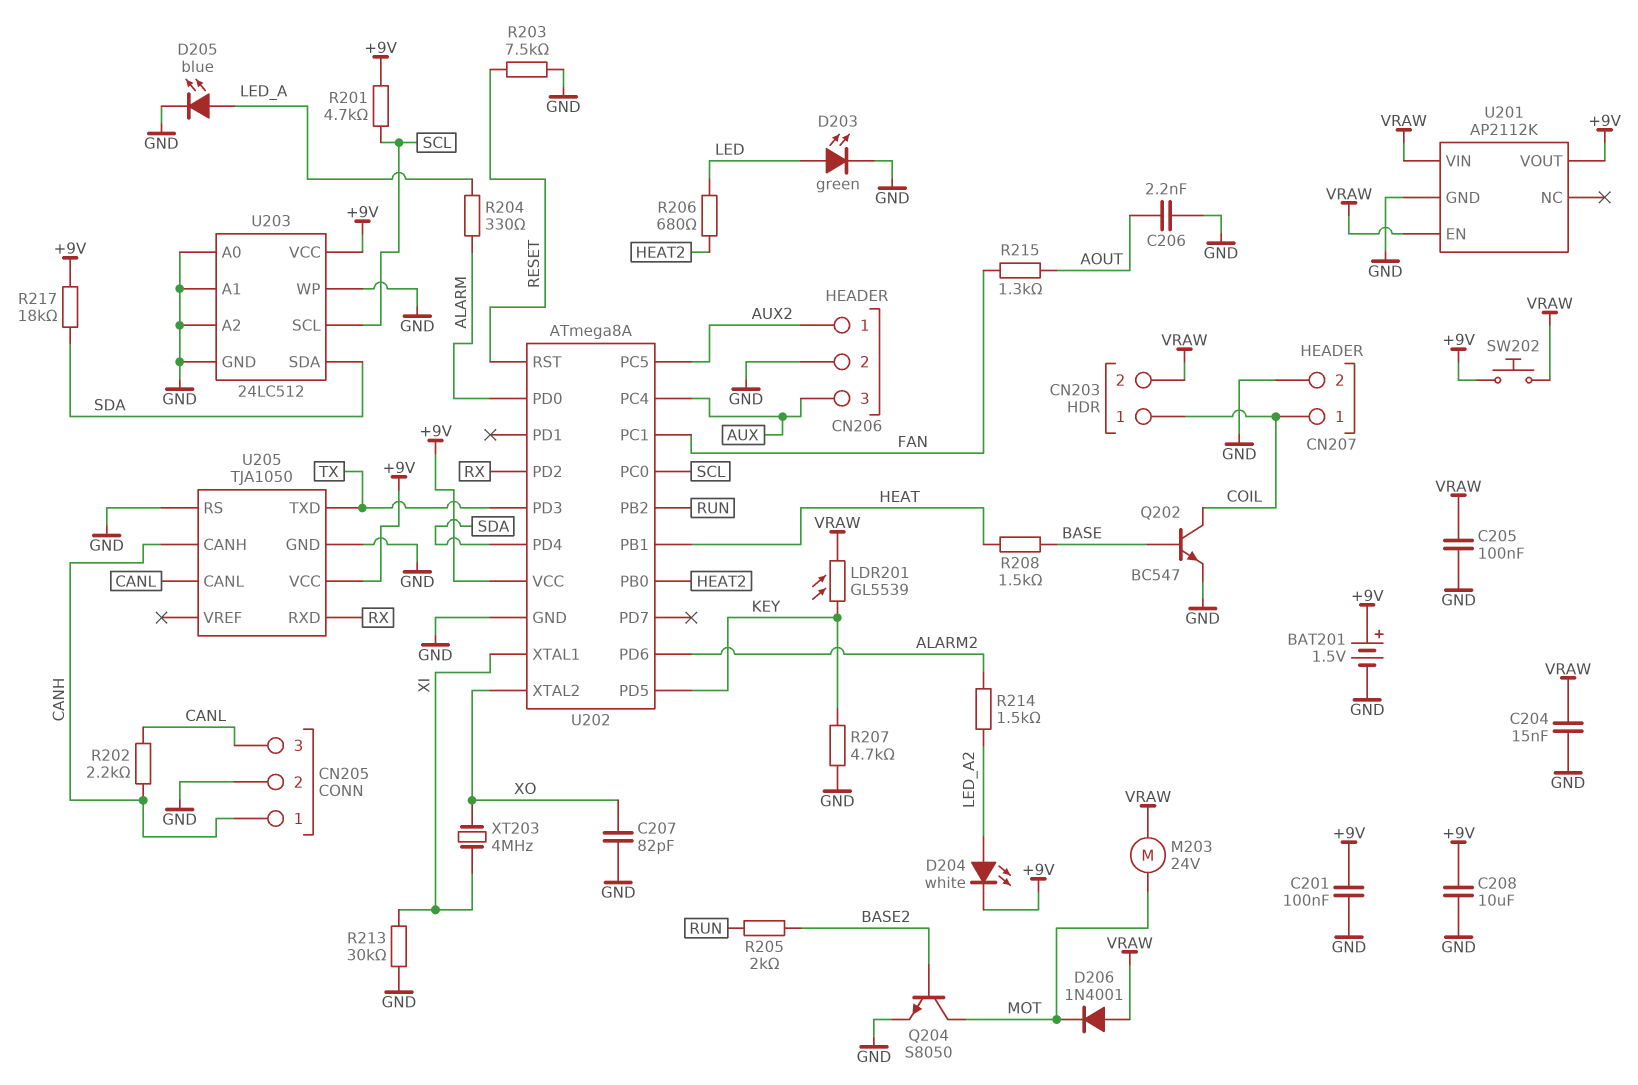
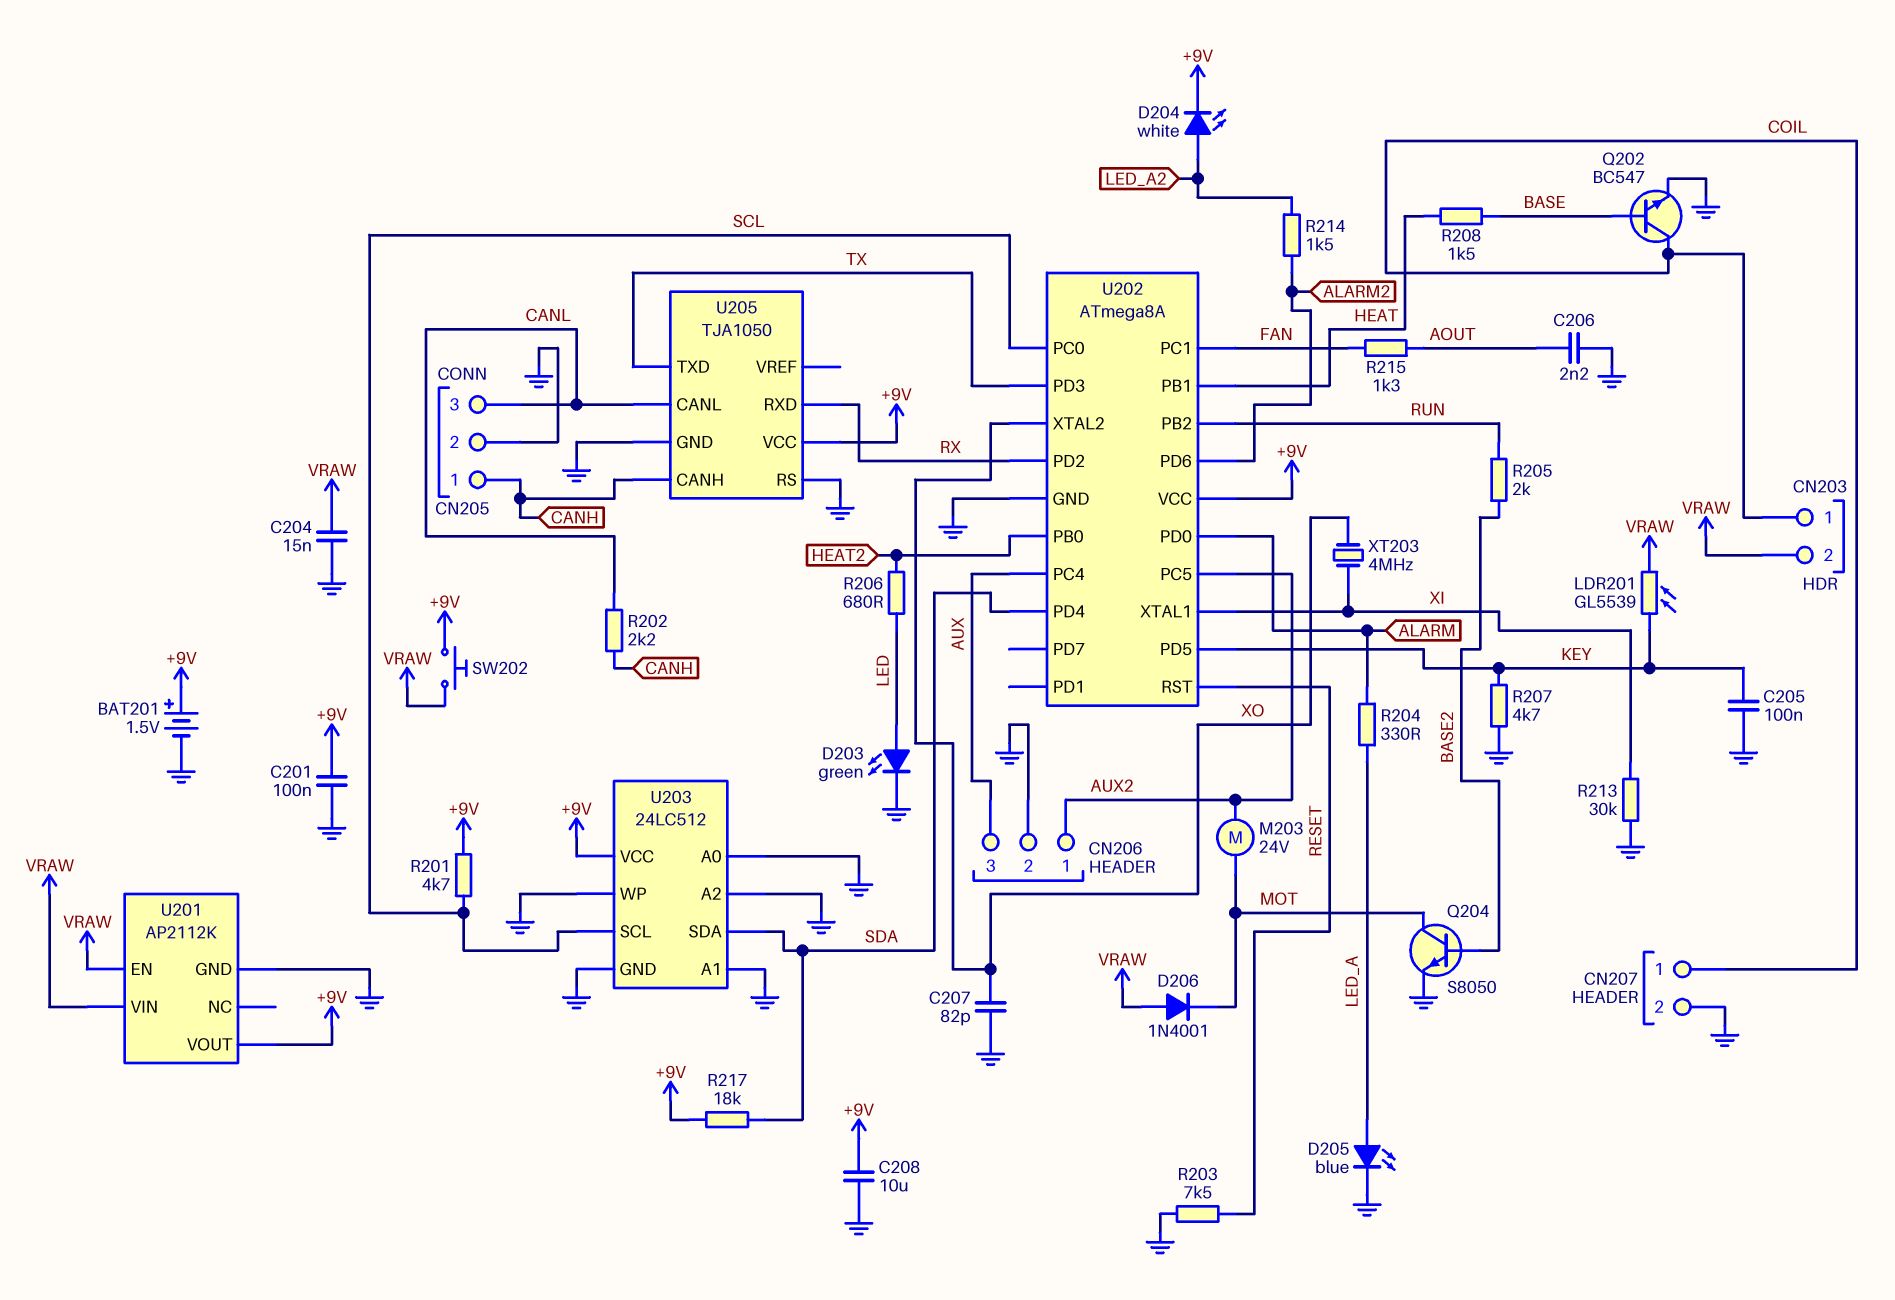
C205: 100nF (GND, VRAW) -> 100nF (GND, KEY)
M203: motor 24V (MOT, VRAW) -> motor 24V (AUX2, MOT)

